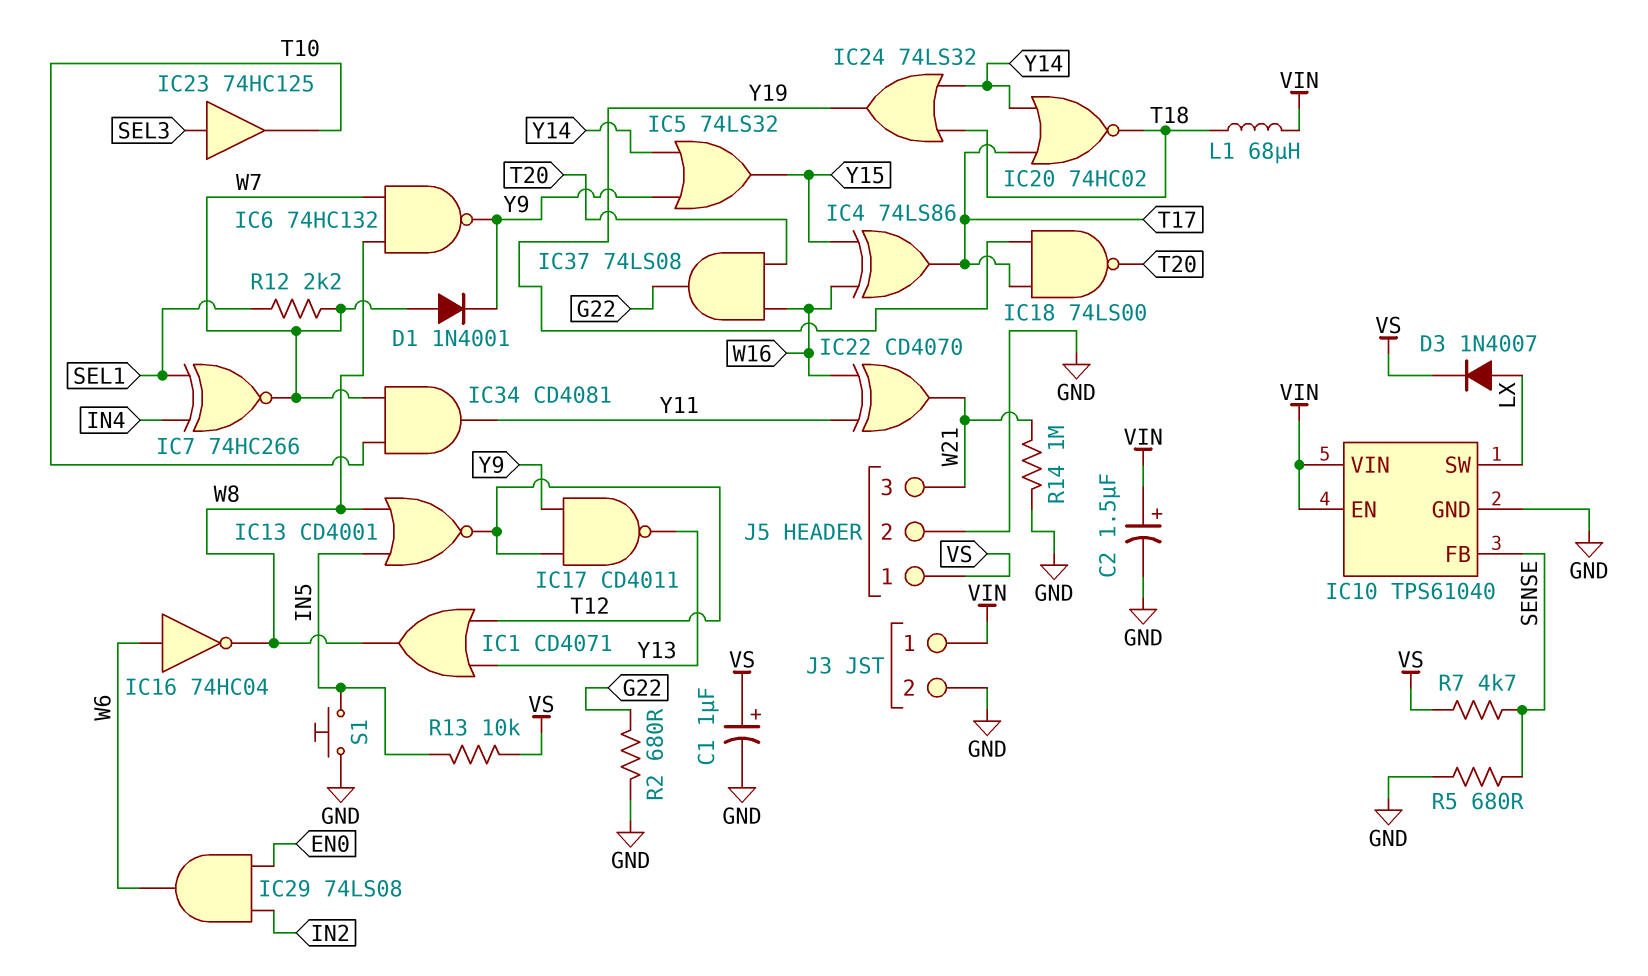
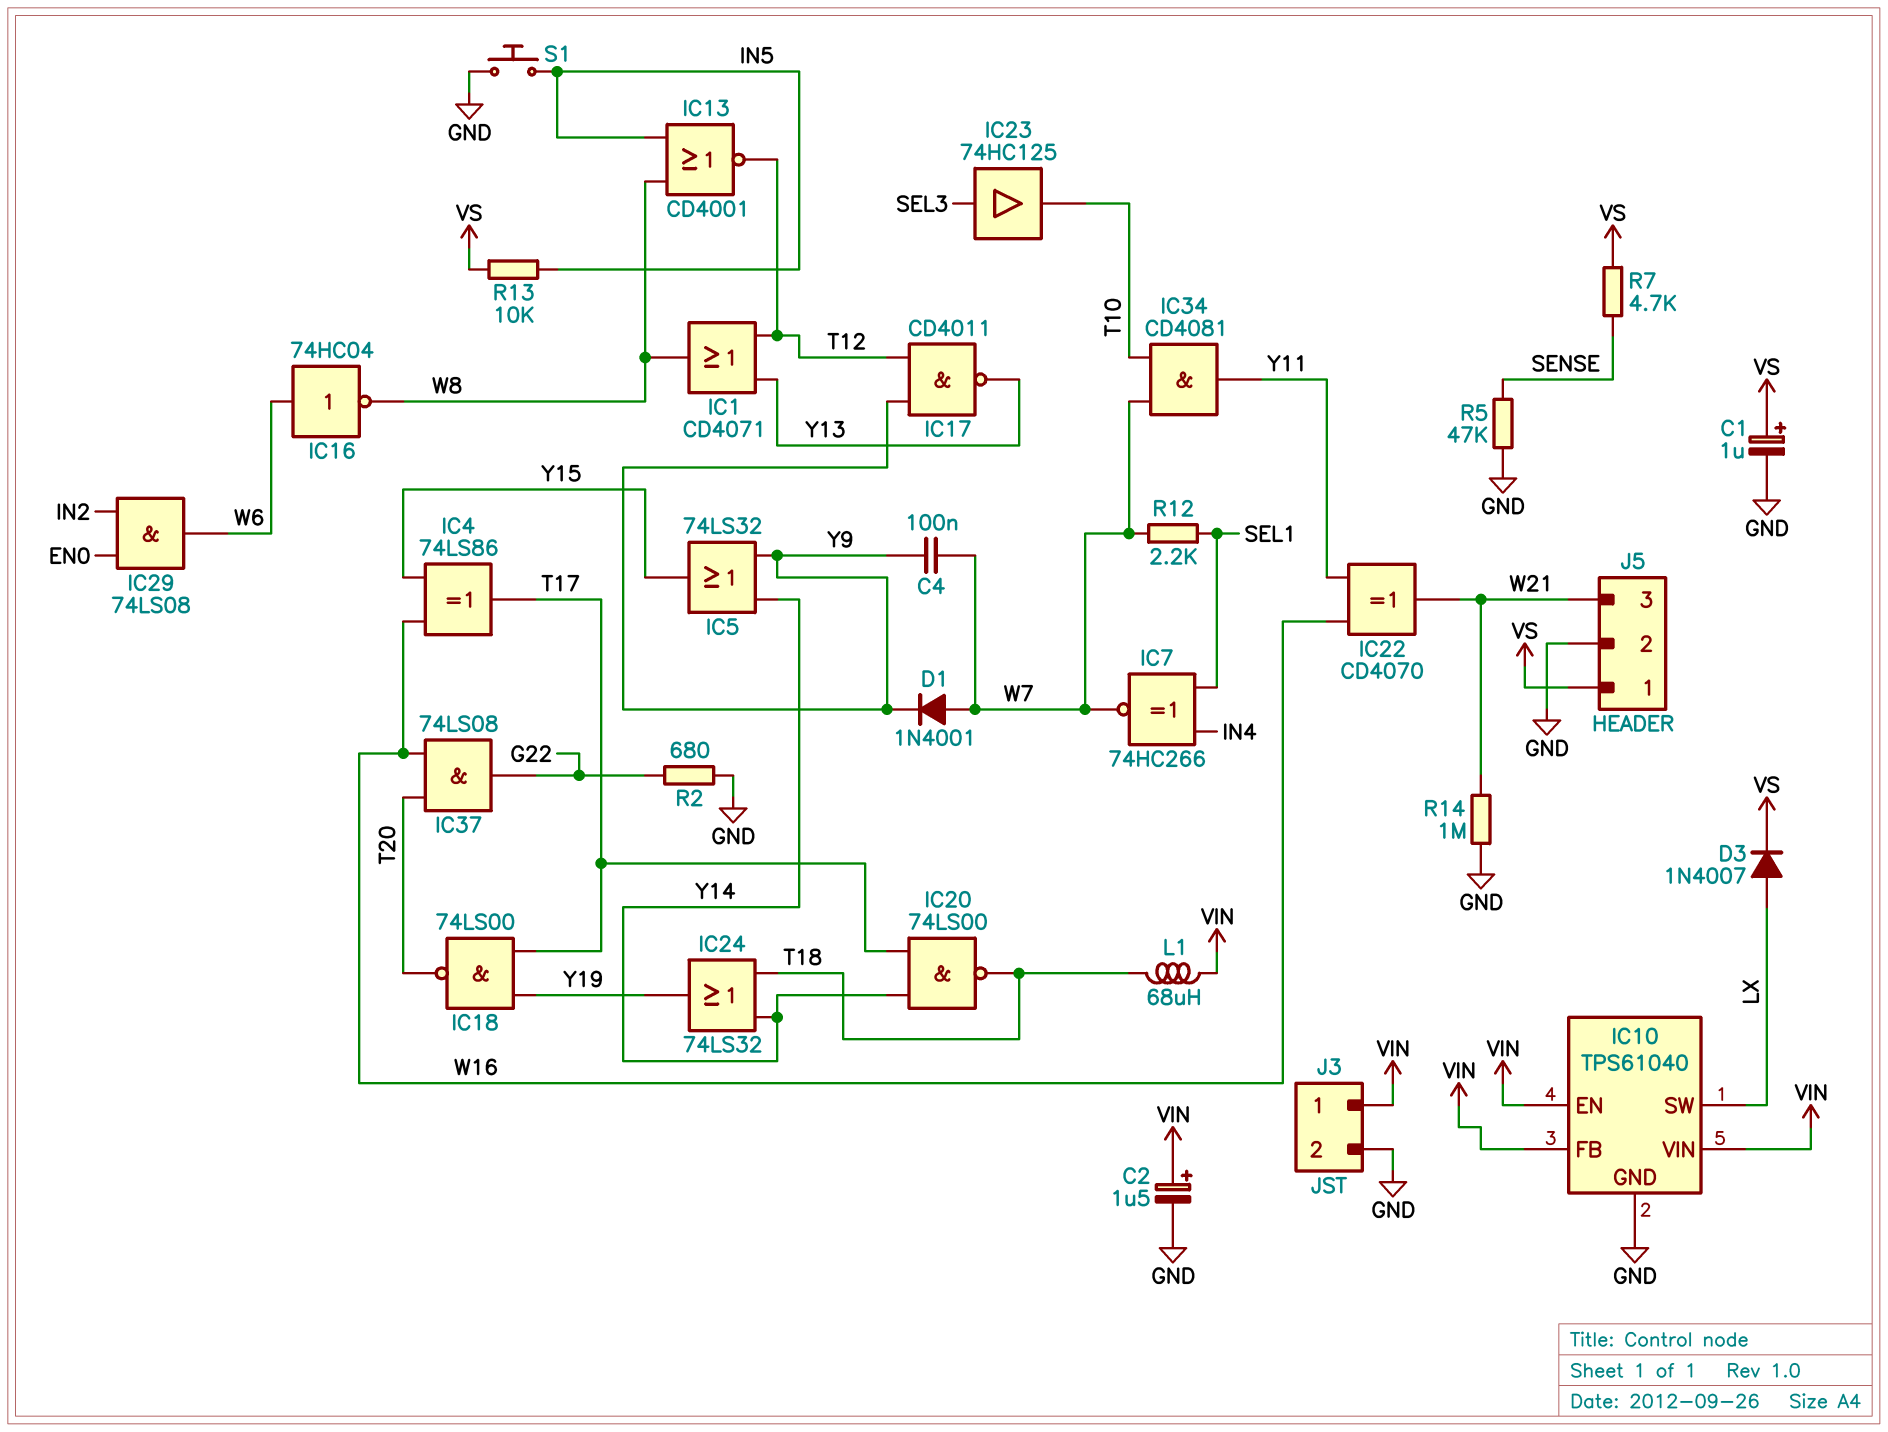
C4: none -> 100nF (W7, Y9)
IC6: NAND 74HC132 (in W7, in W8, out Y9) -> none
IC10 pin FB: SENSE -> VIN
IC20: NOR 74HC02 (in T17, in Y14, out T18) -> NAND 74LS00 (in T17, in Y14, out T18)
R5: 680 (GND, SENSE) -> 47k (GND, SENSE)

